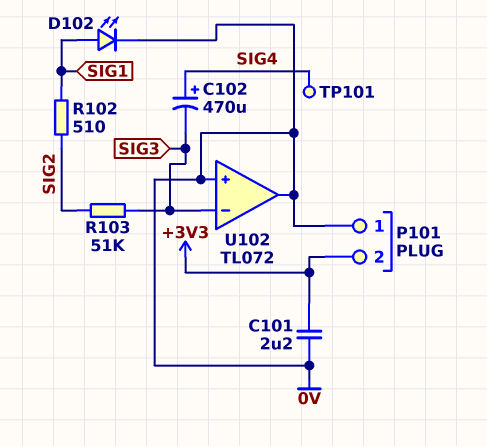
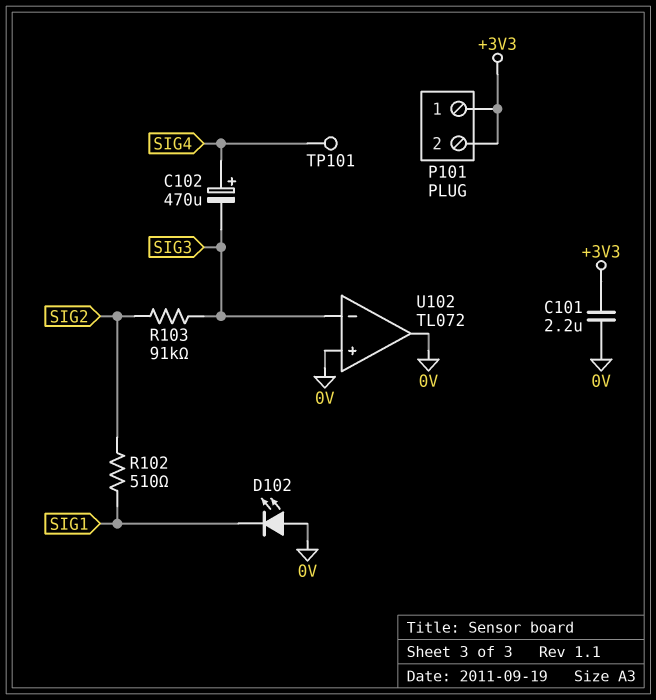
D102: LED (A SIG1, K 0V) -> LED (A 0V, K SIG1)
P101 pin 1: 0V -> +3V3
R103: 51k (SIG2, SIG3) -> 91k (SIG2, SIG3)

